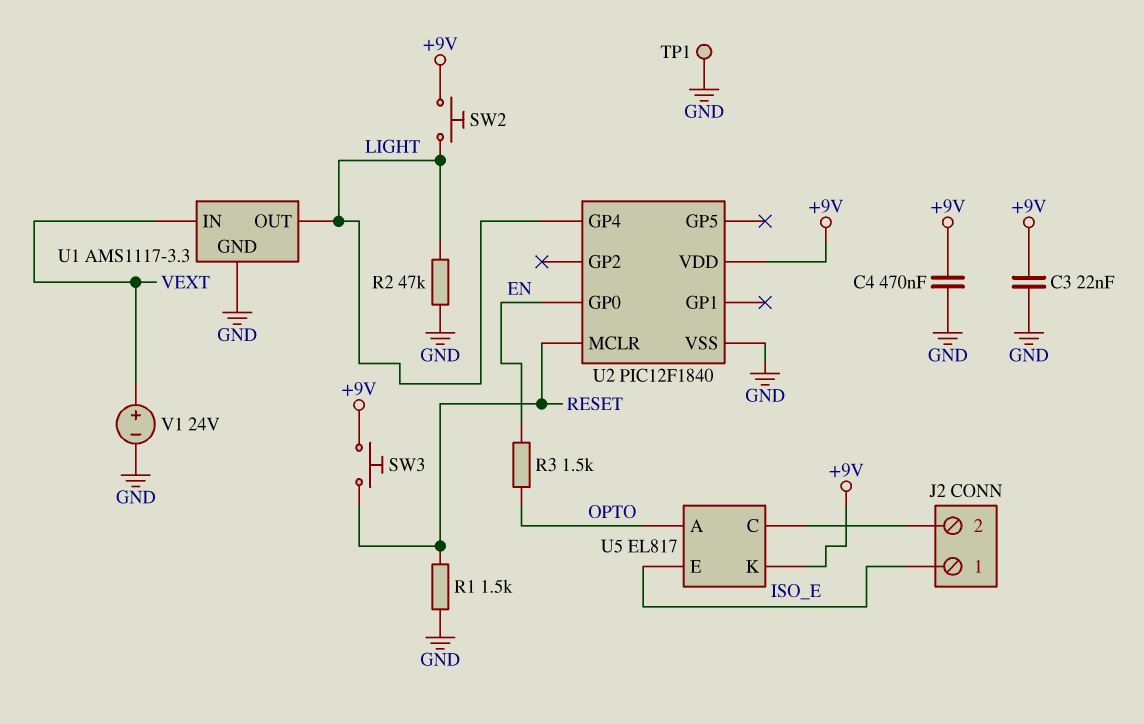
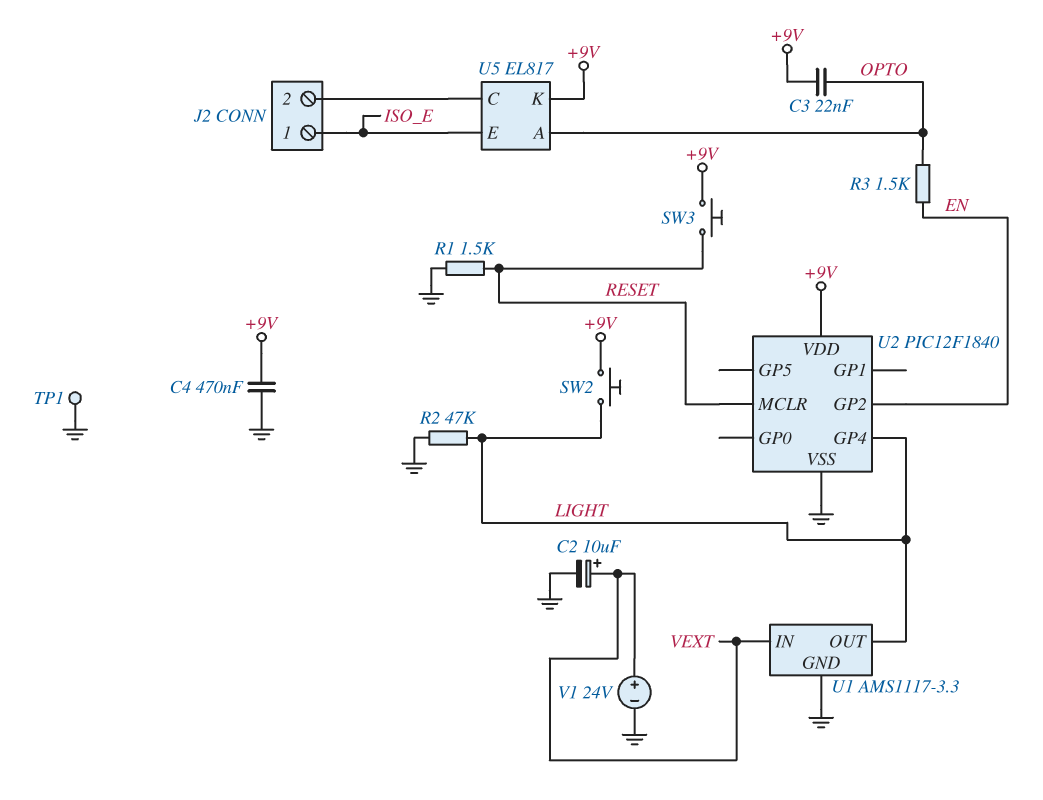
C2: none -> 10uF (plus VEXT, minus GND)
C3: 22nF (+9V, GND) -> 22nF (+9V, OPTO)
U2 pin GP0: EN -> none
U2 pin GP2: none -> EN

